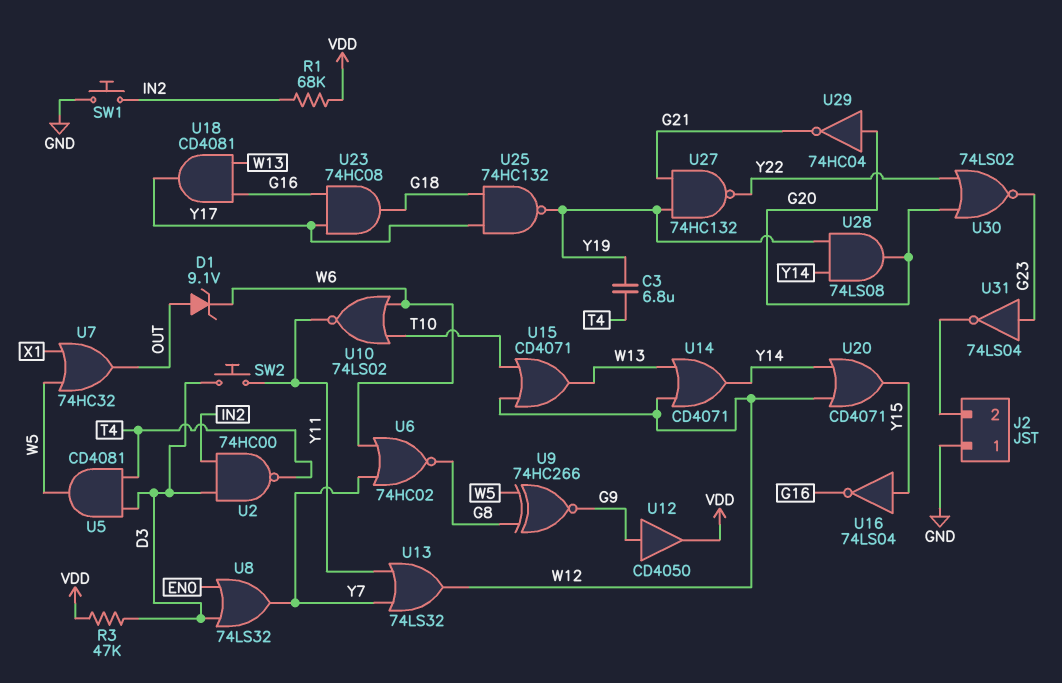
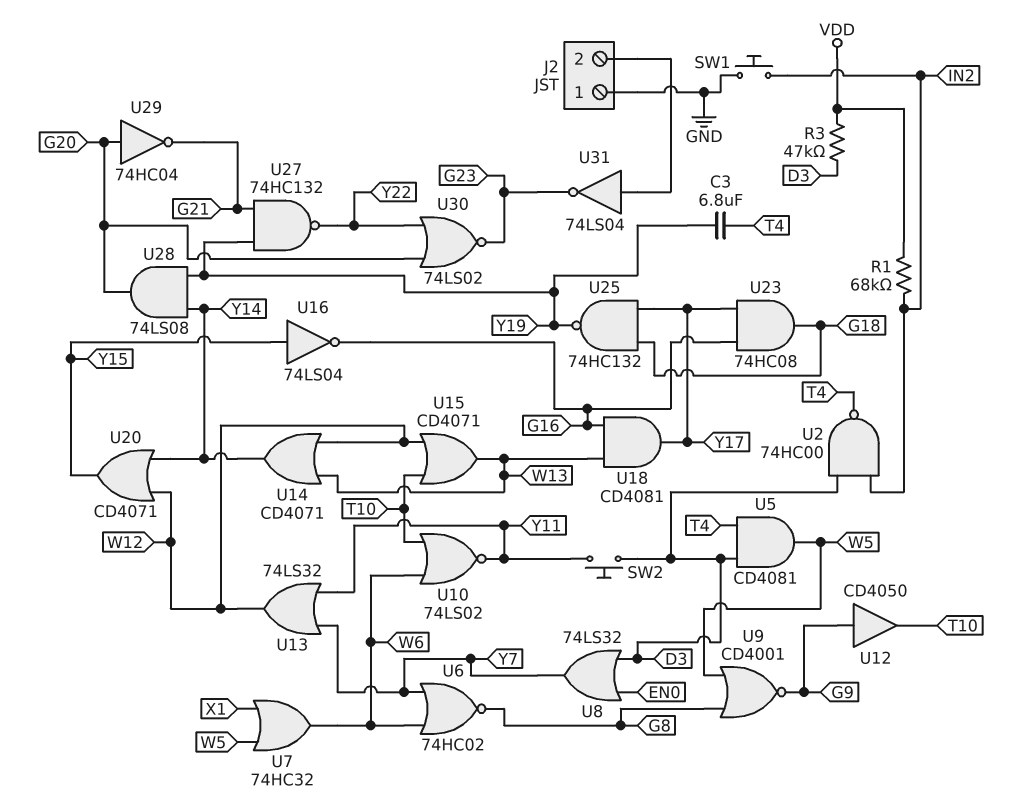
D1: zener 9.1V (A OUT, K W6) -> none
U7: OR 74HC32 (in W5, in X1, out OUT) -> OR 74HC32 (in W5, in X1, out W6)
U9: XNOR 74HC266 (in G8, in W5, out G9) -> NOR CD4001 (in G8, in W5, out G9)
U12: buffer CD4050 (in G9, out VDD) -> buffer CD4050 (in G9, out T10)
U31: NOT 74LS04 (in G23, out J2/2) -> NOT 74LS04 (in J2/2, out G23)

